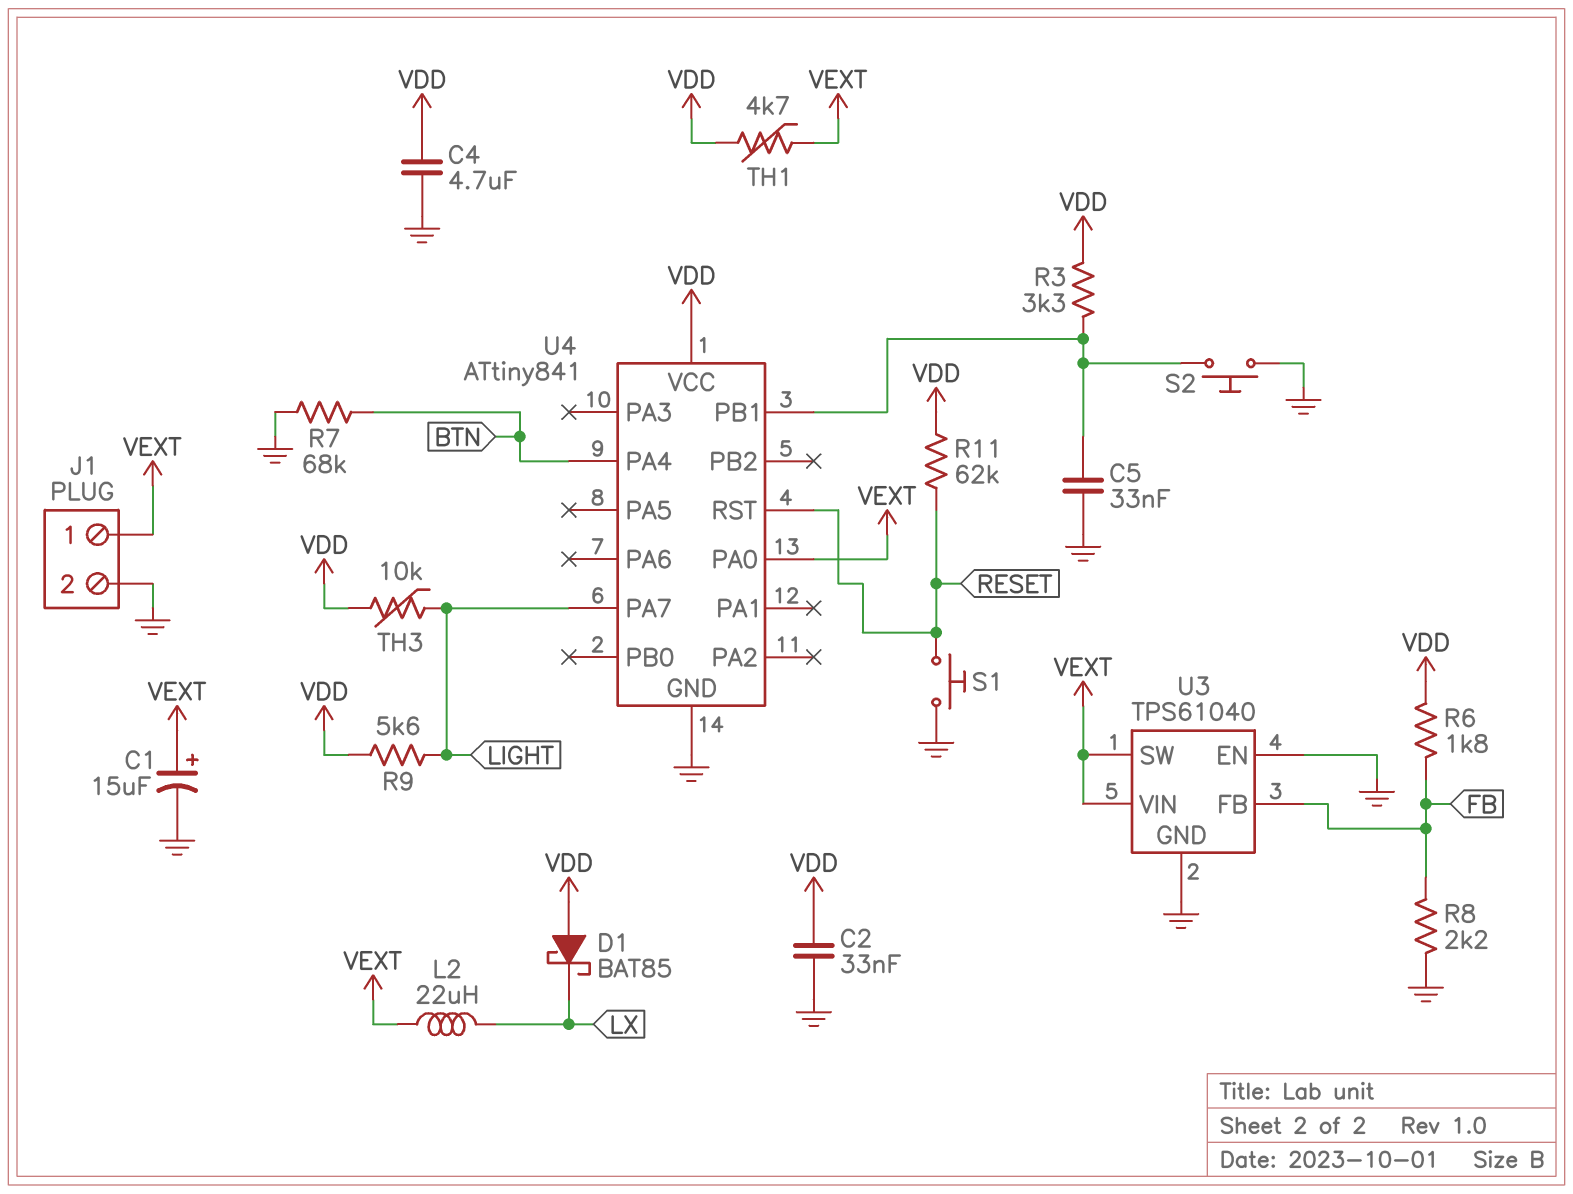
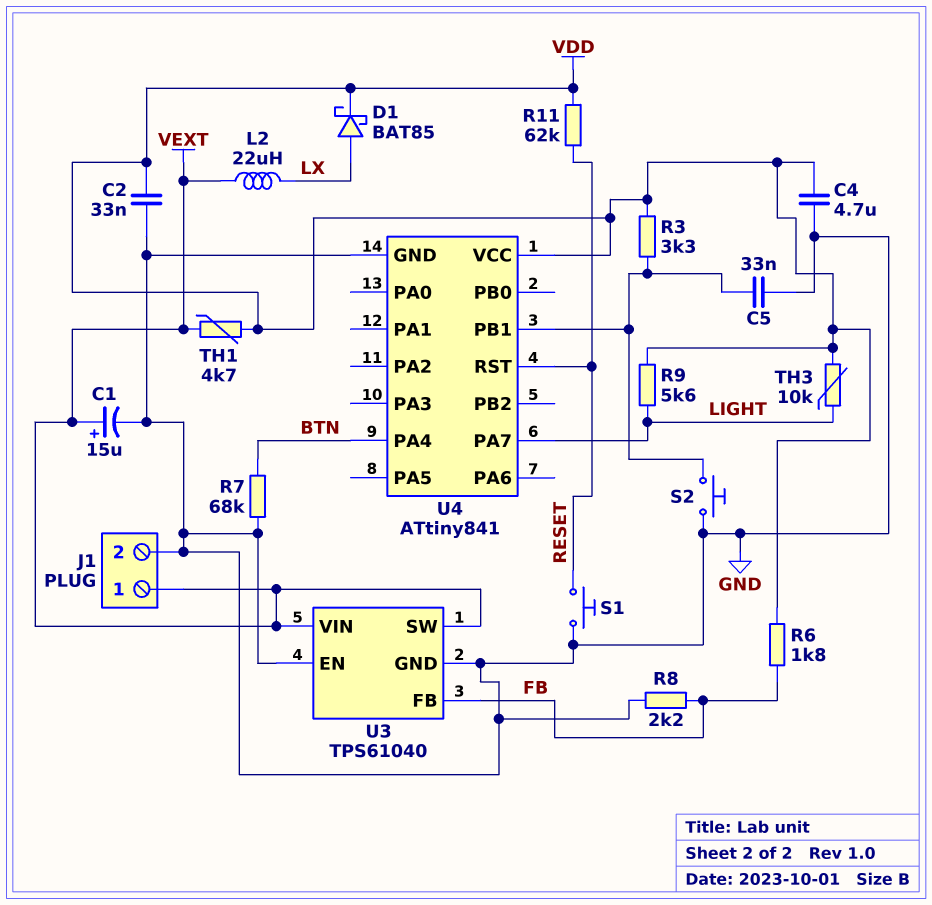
D1: schottky BAT85 (A VDD, K LX) -> schottky BAT85 (A LX, K VDD)
U4 pin PA0: VEXT -> none

